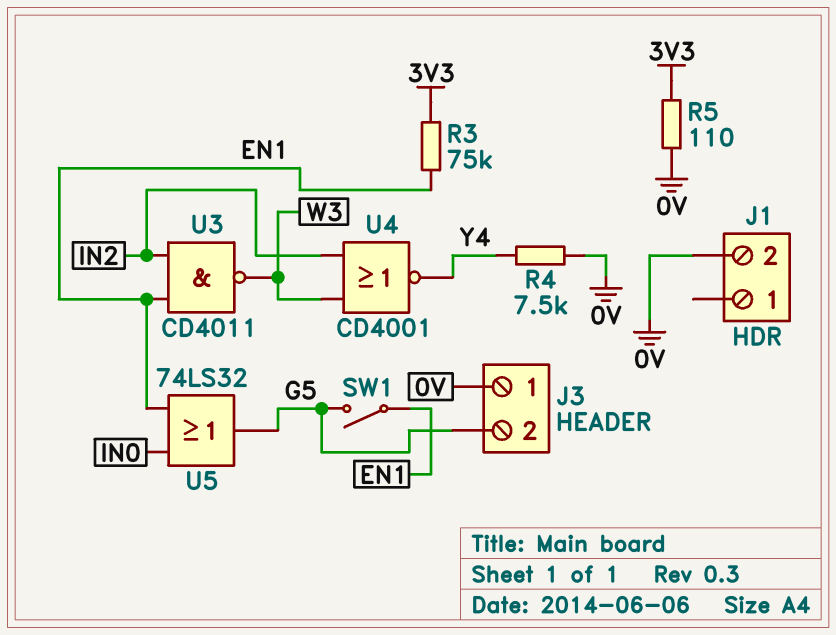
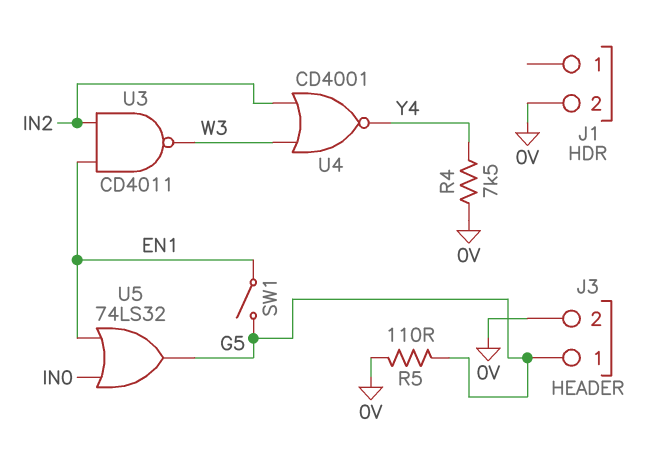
J3 pin 1: 0V -> G5
J3 pin 2: G5 -> 0V
R3: 75k (3V3, EN1) -> none
R5: 110 (0V, 3V3) -> 110 (0V, G5)

